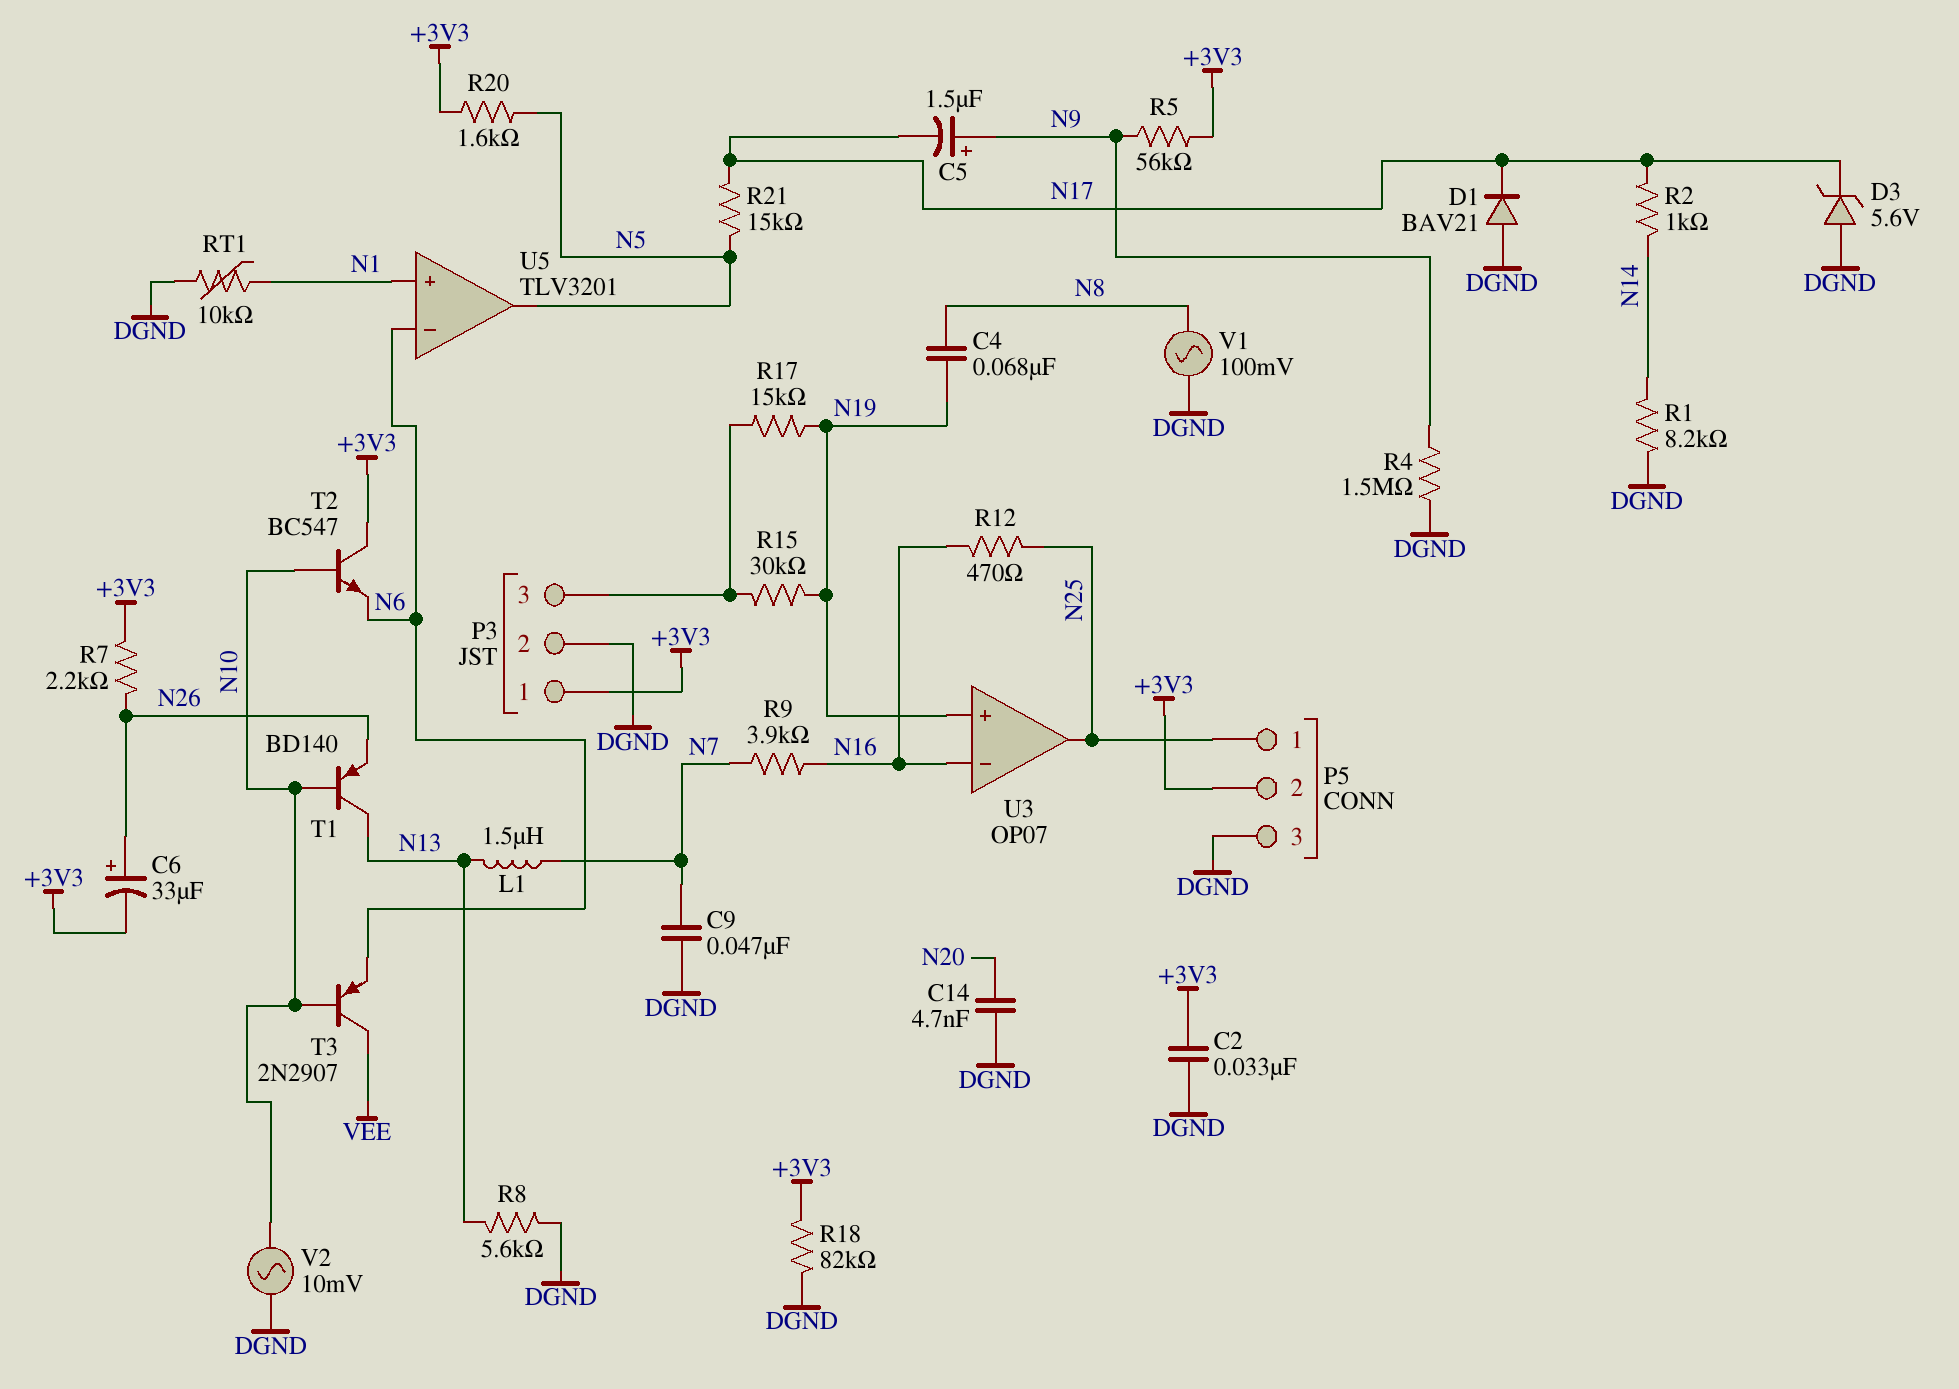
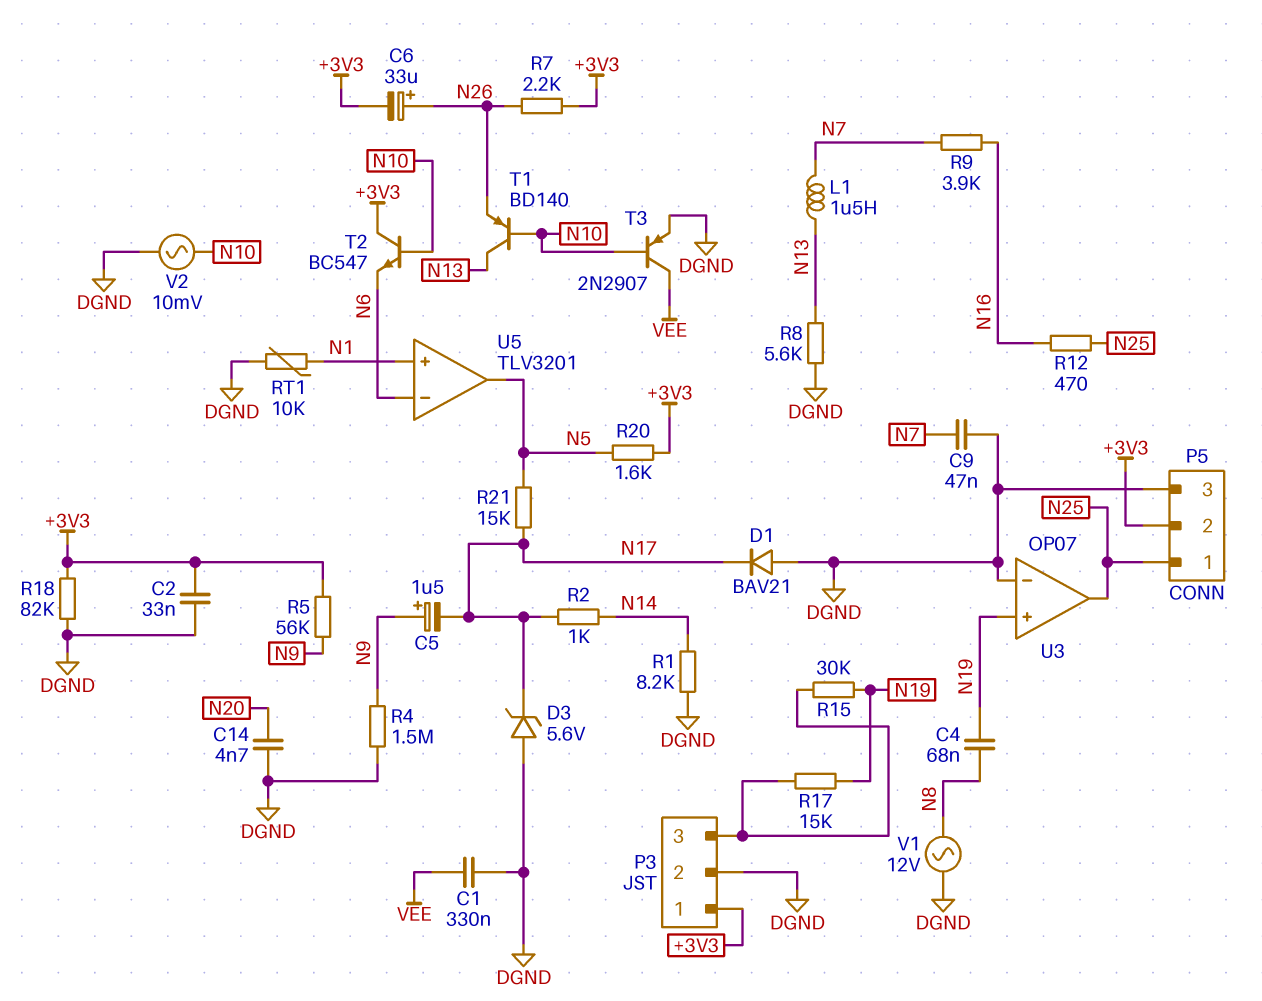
C1: none -> 330nF (DGND, VEE)
T3: PNP 2N2907 (B N10, C VEE, E N6) -> PNP 2N2907 (B N10, C VEE, E DGND)
U3 pin in-: N16 -> DGND
V1: AC 100mV (DGND, N8) -> AC 12V (DGND, N8)

